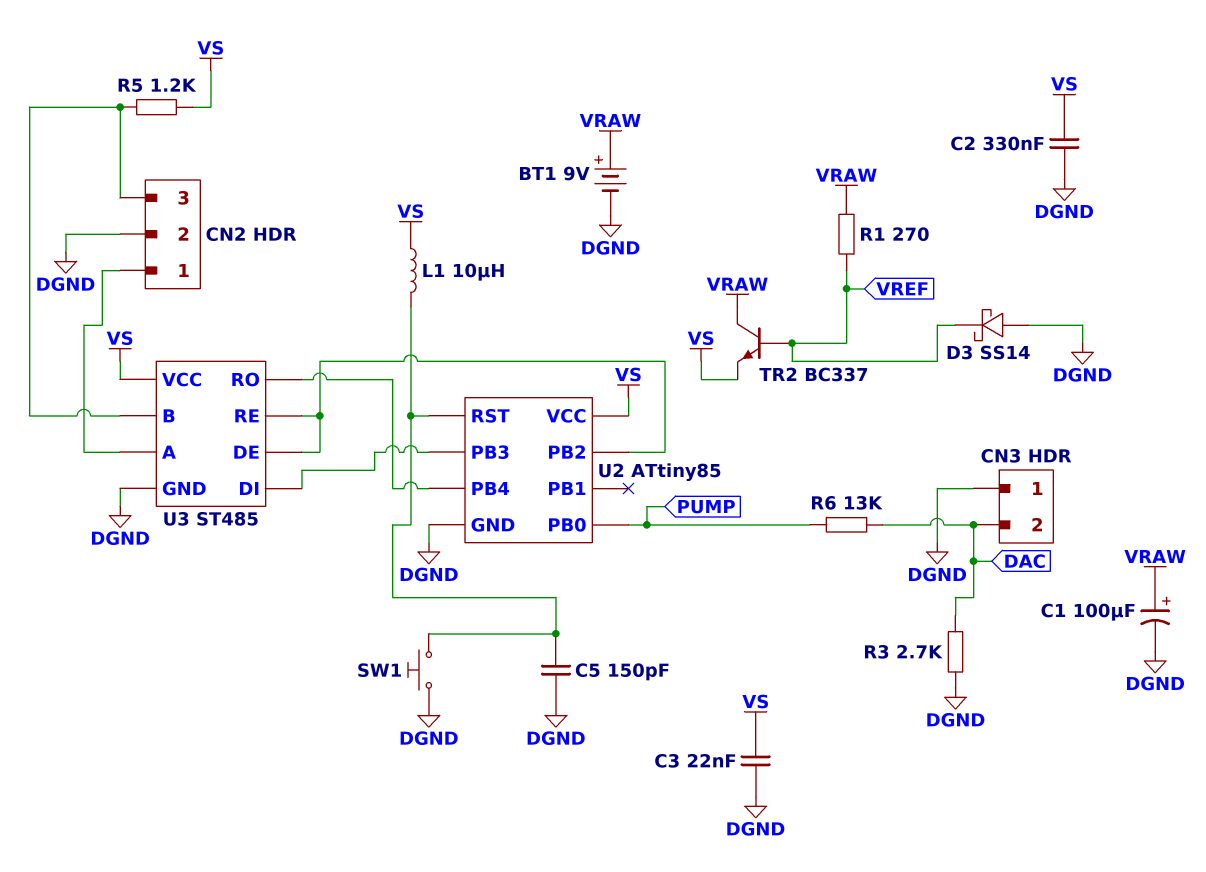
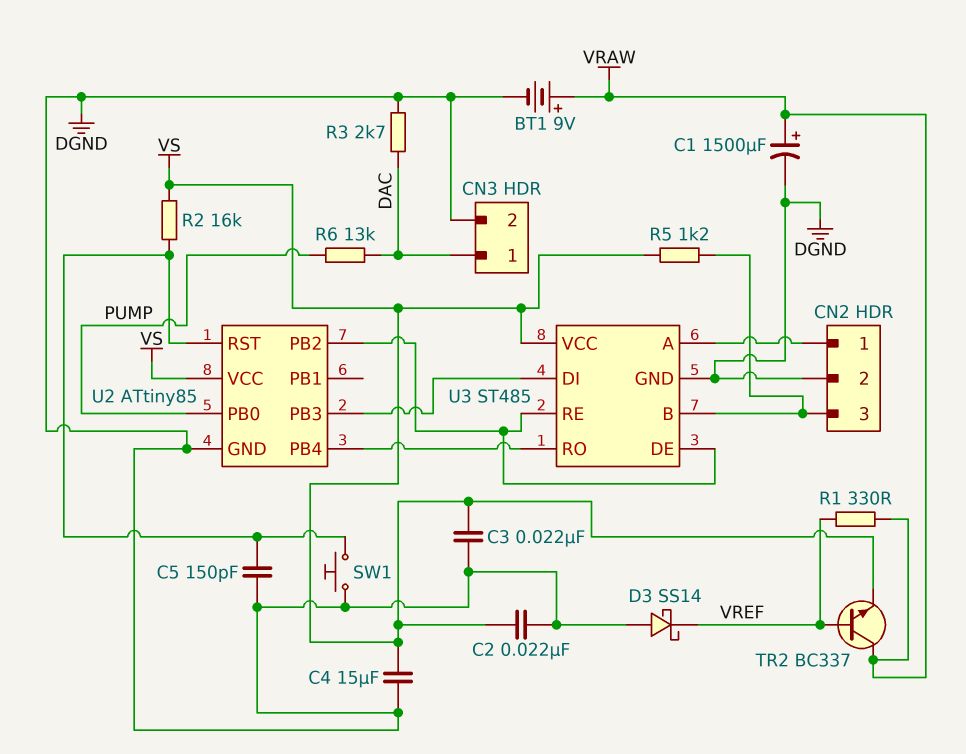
C1: 100uF (plus VRAW, minus DGND) -> 1500uF (plus VRAW, minus DGND)
C2: 330nF (DGND, VS) -> 22nF (DGND, VS)
C4: none -> 15uF (DGND, VS)
CN3 pin 1: DGND -> DAC
CN3 pin 2: DAC -> DGND
L1: 10uH (U2/RST, VS) -> none
R1: 270 (VRAW, VREF) -> 330 (VRAW, VREF)
R2: none -> 16k (U2/RST, VS)

